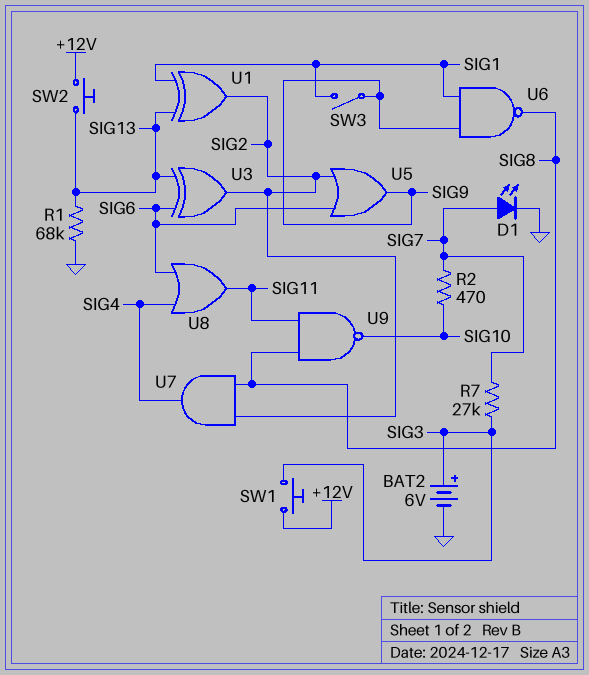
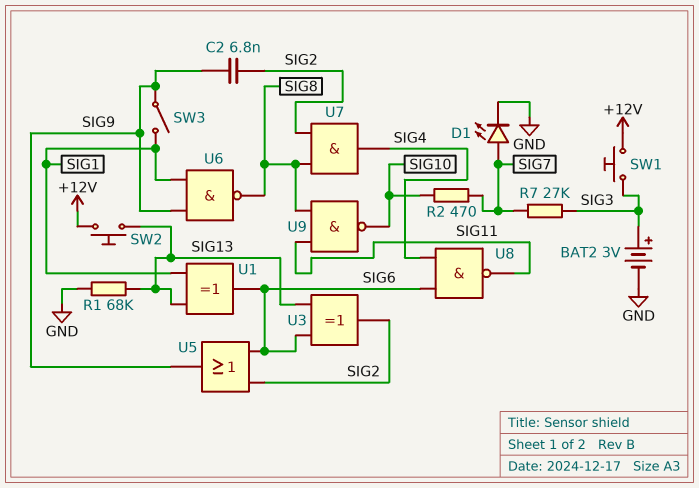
BAT2: 6V (plus SIG3, minus GND) -> 3V (plus SIG3, minus GND)
C2: none -> 6.8nF (SIG2, SIG9)
U1: XOR (in SIG1, in SIG13, out SIG2) -> XOR (in SIG1, in SIG13, out SIG6)
U8: OR (in SIG4, in SIG6, out SIG11) -> NAND (in SIG4, in SIG6, out SIG11)

